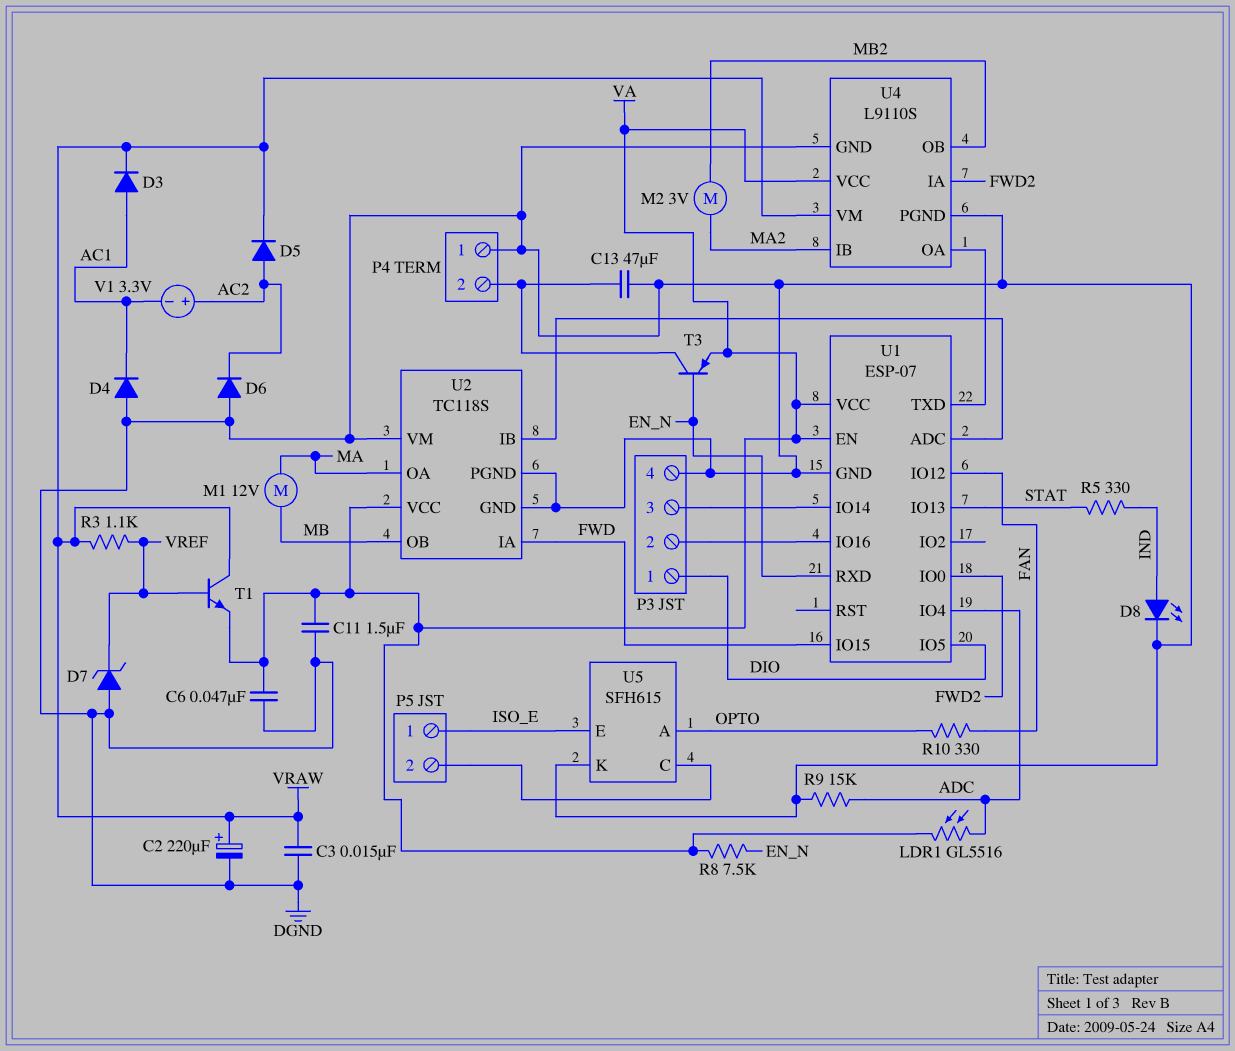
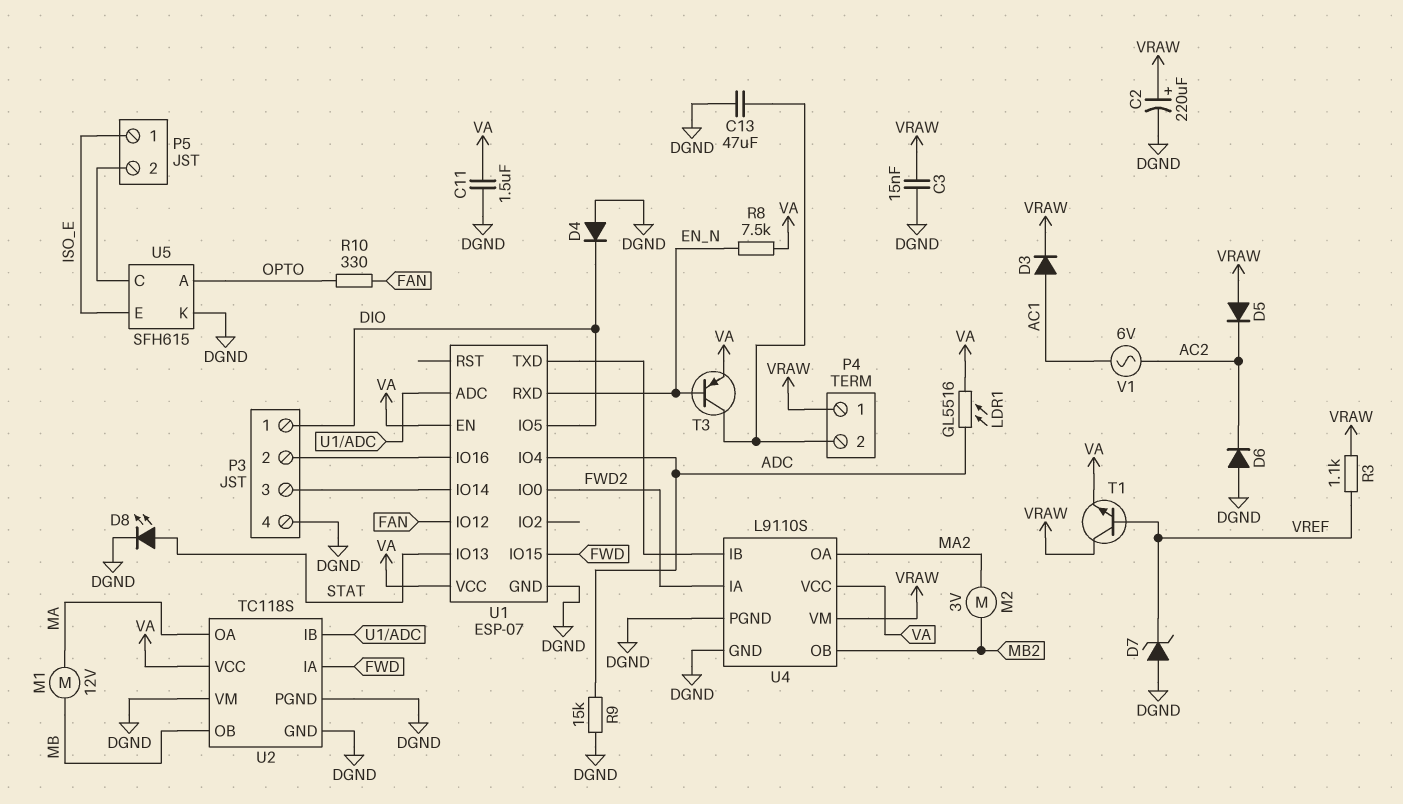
C6: 47nF (DGND, VA) -> none
D4: diode (A DGND, K AC1) -> diode (A DGND, K DIO)
D5: diode (A AC2, K VRAW) -> diode (A VRAW, K AC2)
D8: LED (A IND, K DGND) -> LED (A STAT, K DGND)
P4 pin 1: DGND -> VRAW
R5: 330 (IND, STAT) -> none
U4 pin IB: MA2 -> U1/TXD
U4 pin OA: U1/TXD -> MA2
V1: 3.3V (plus AC2, minus AC1) -> AC 6V (AC1, AC2)

